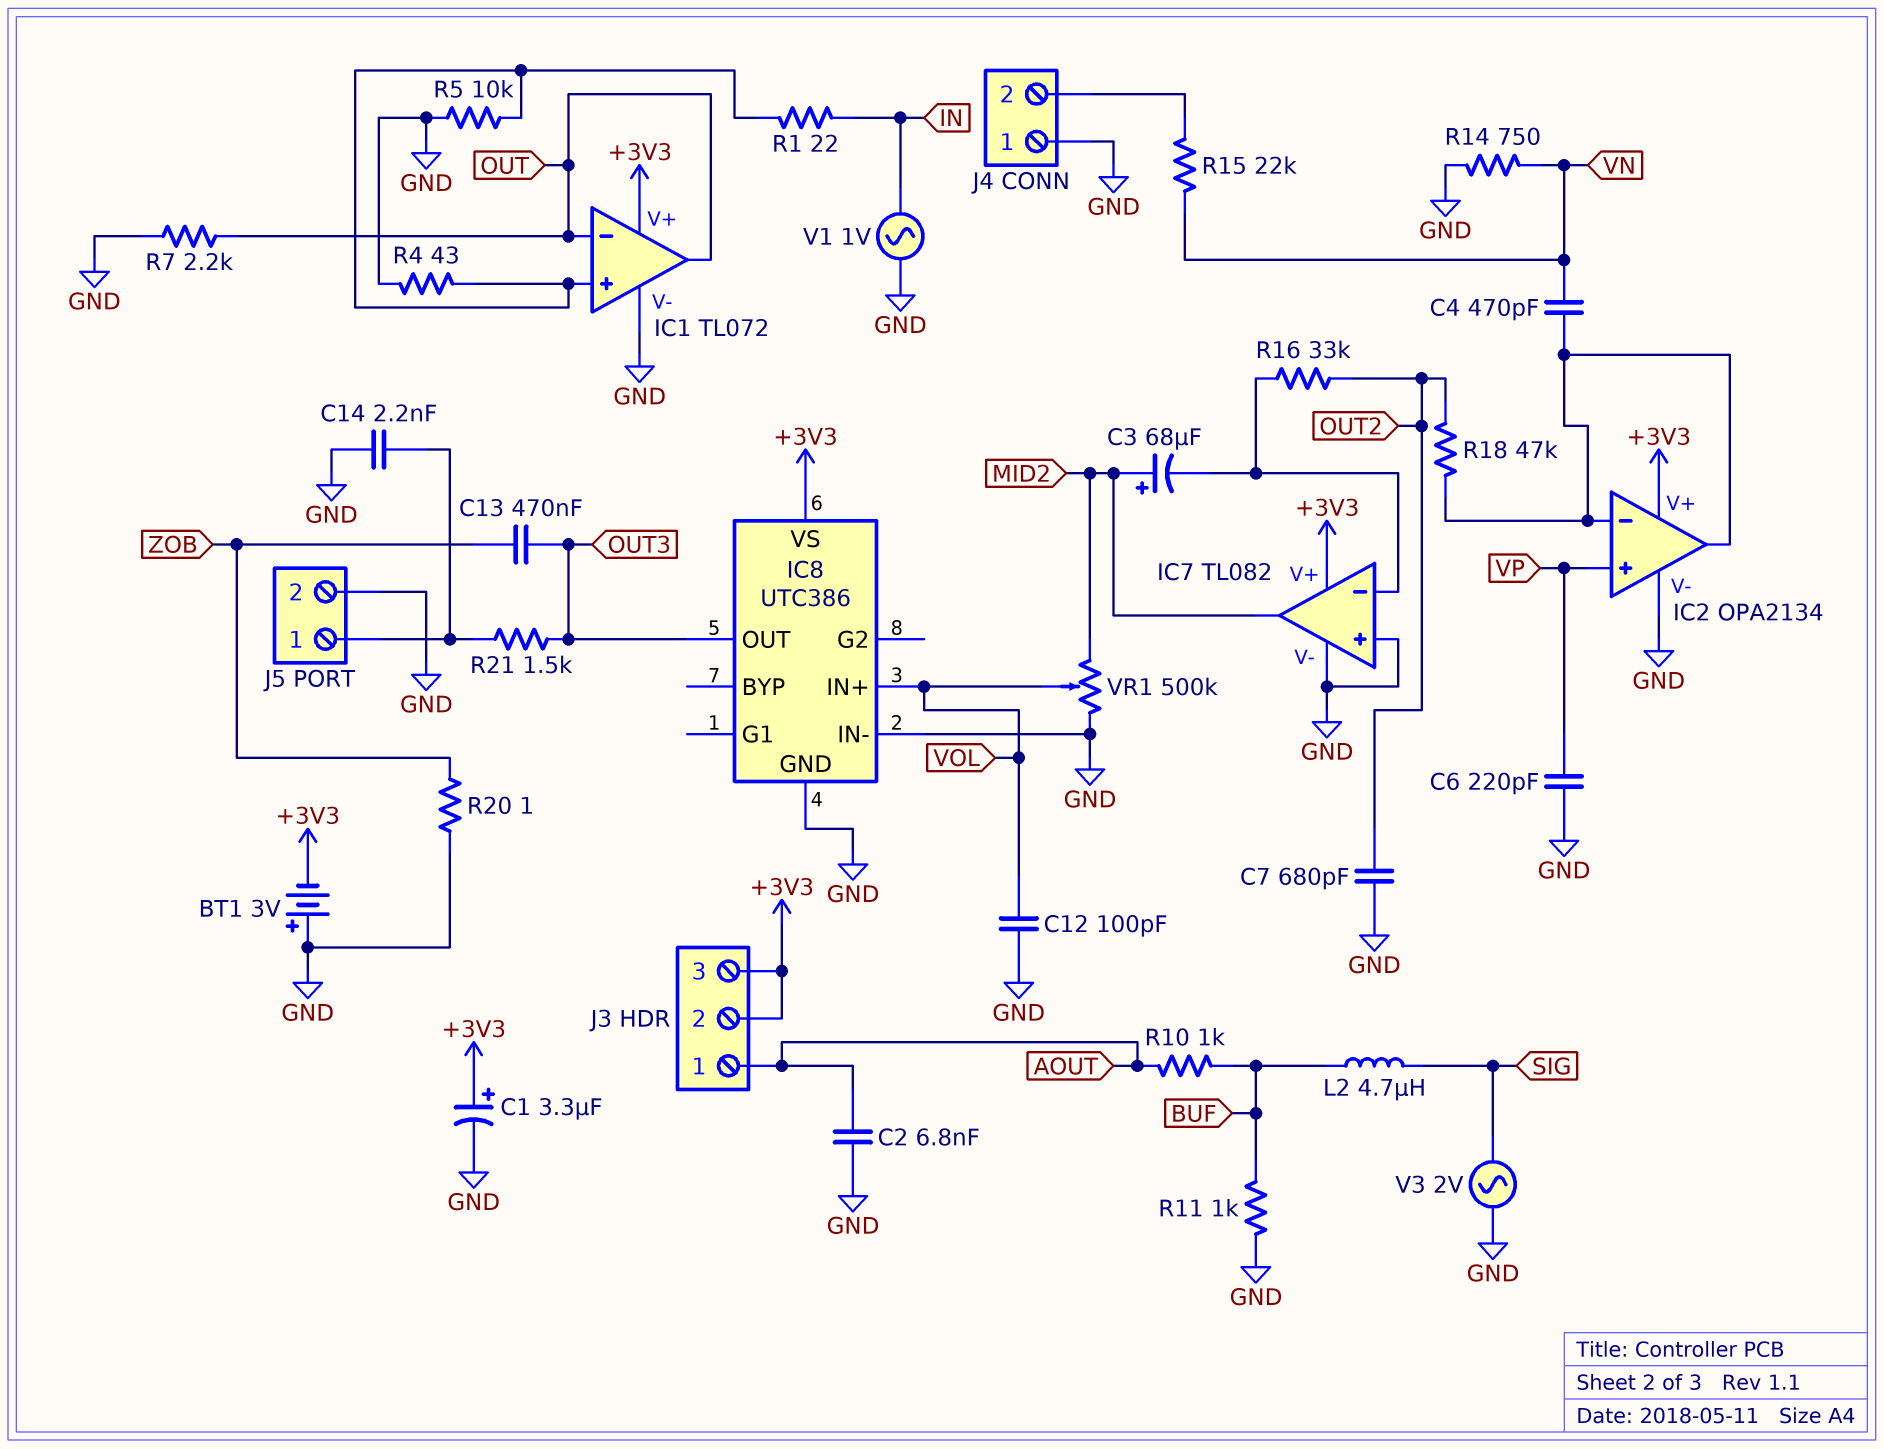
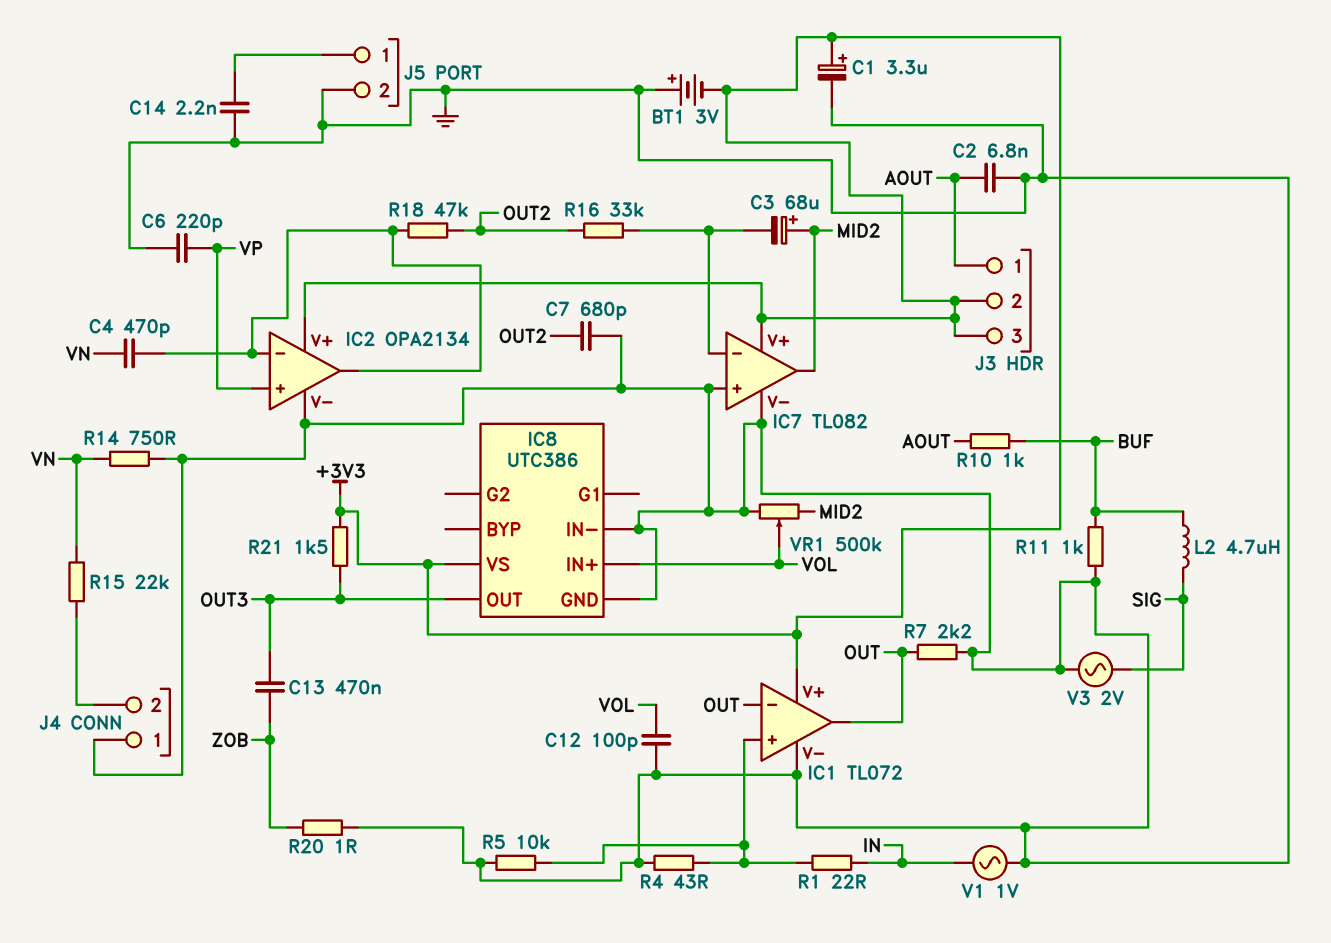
R21: 1.5k (J5/1, OUT3) -> 1.5k (+3V3, OUT3)

